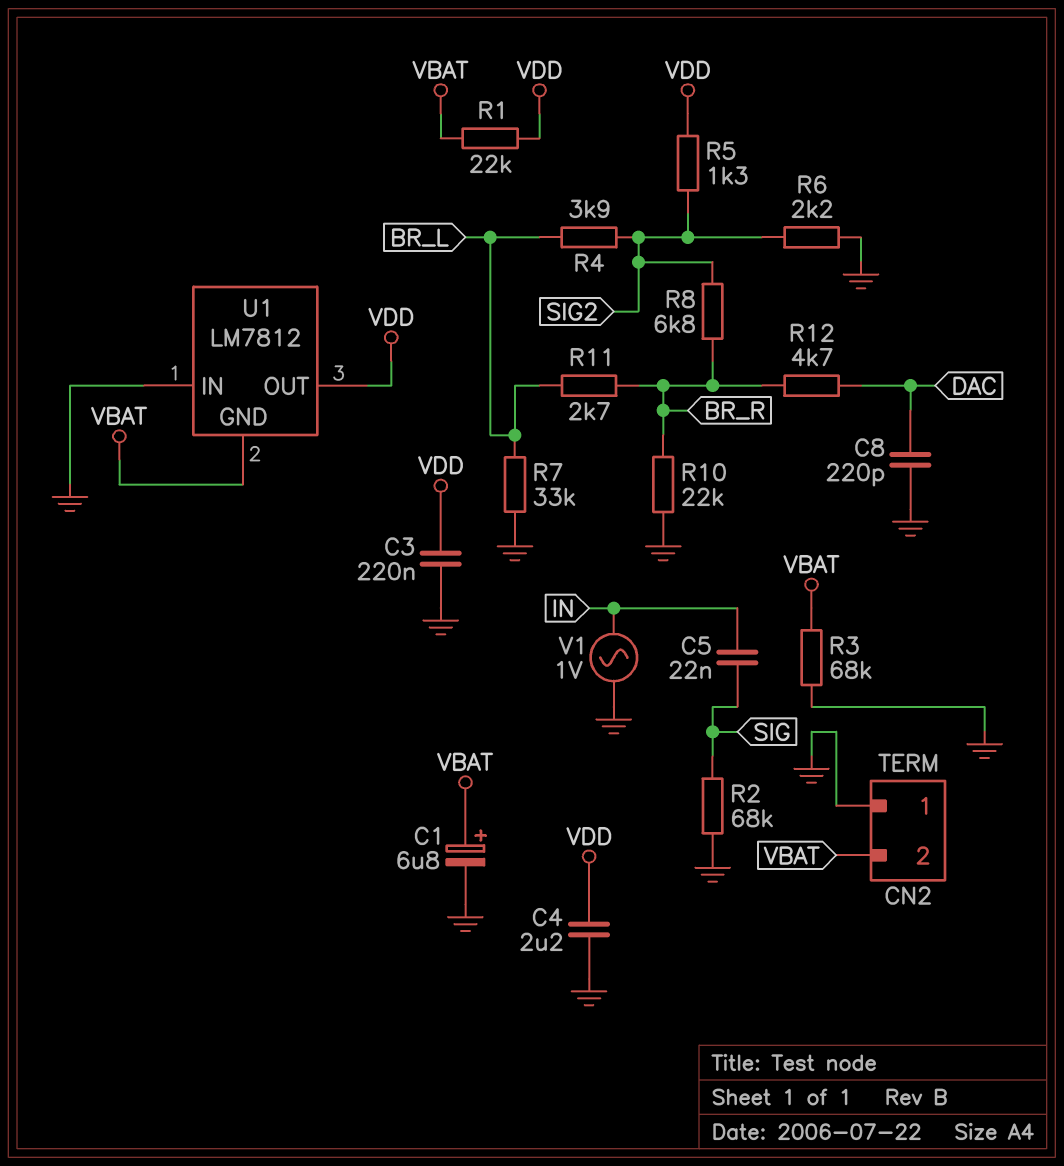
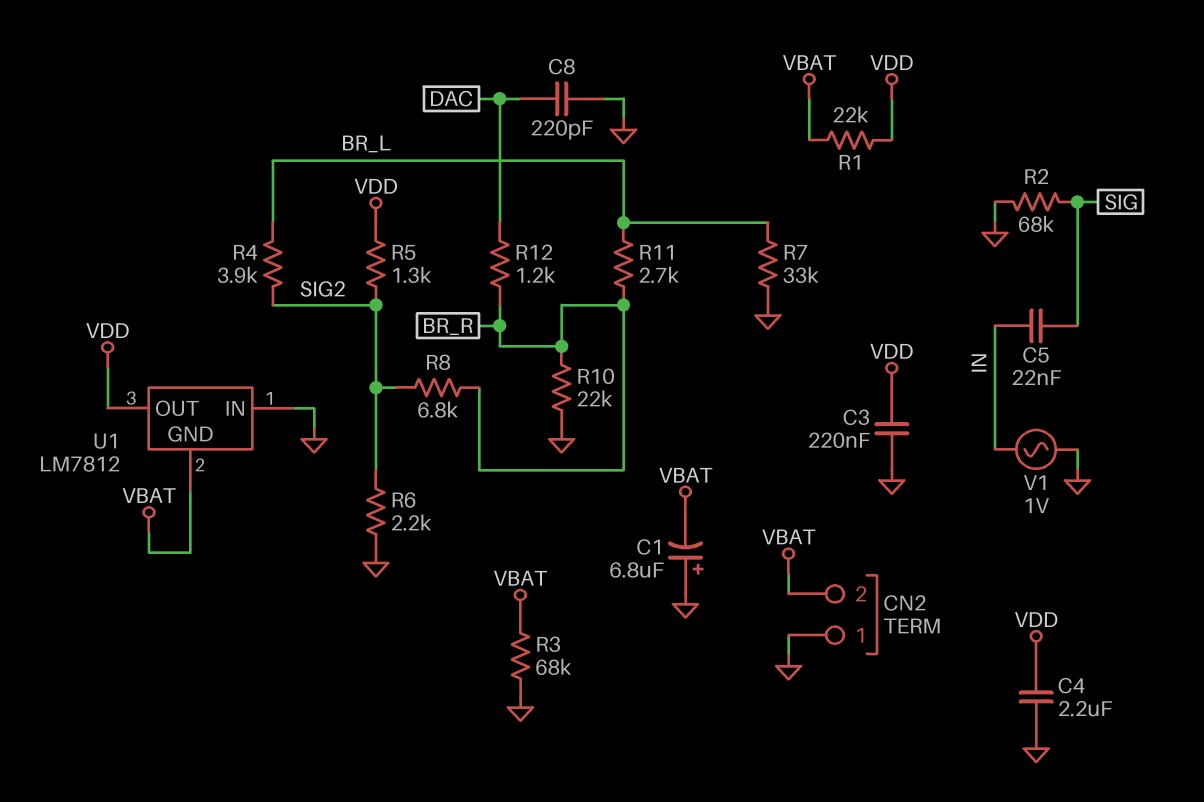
C1: 6.8uF (plus VBAT, minus GND) -> 6.8uF (plus GND, minus VBAT)
R12: 4.7k (BR_R, DAC) -> 1.2k (BR_R, DAC)

